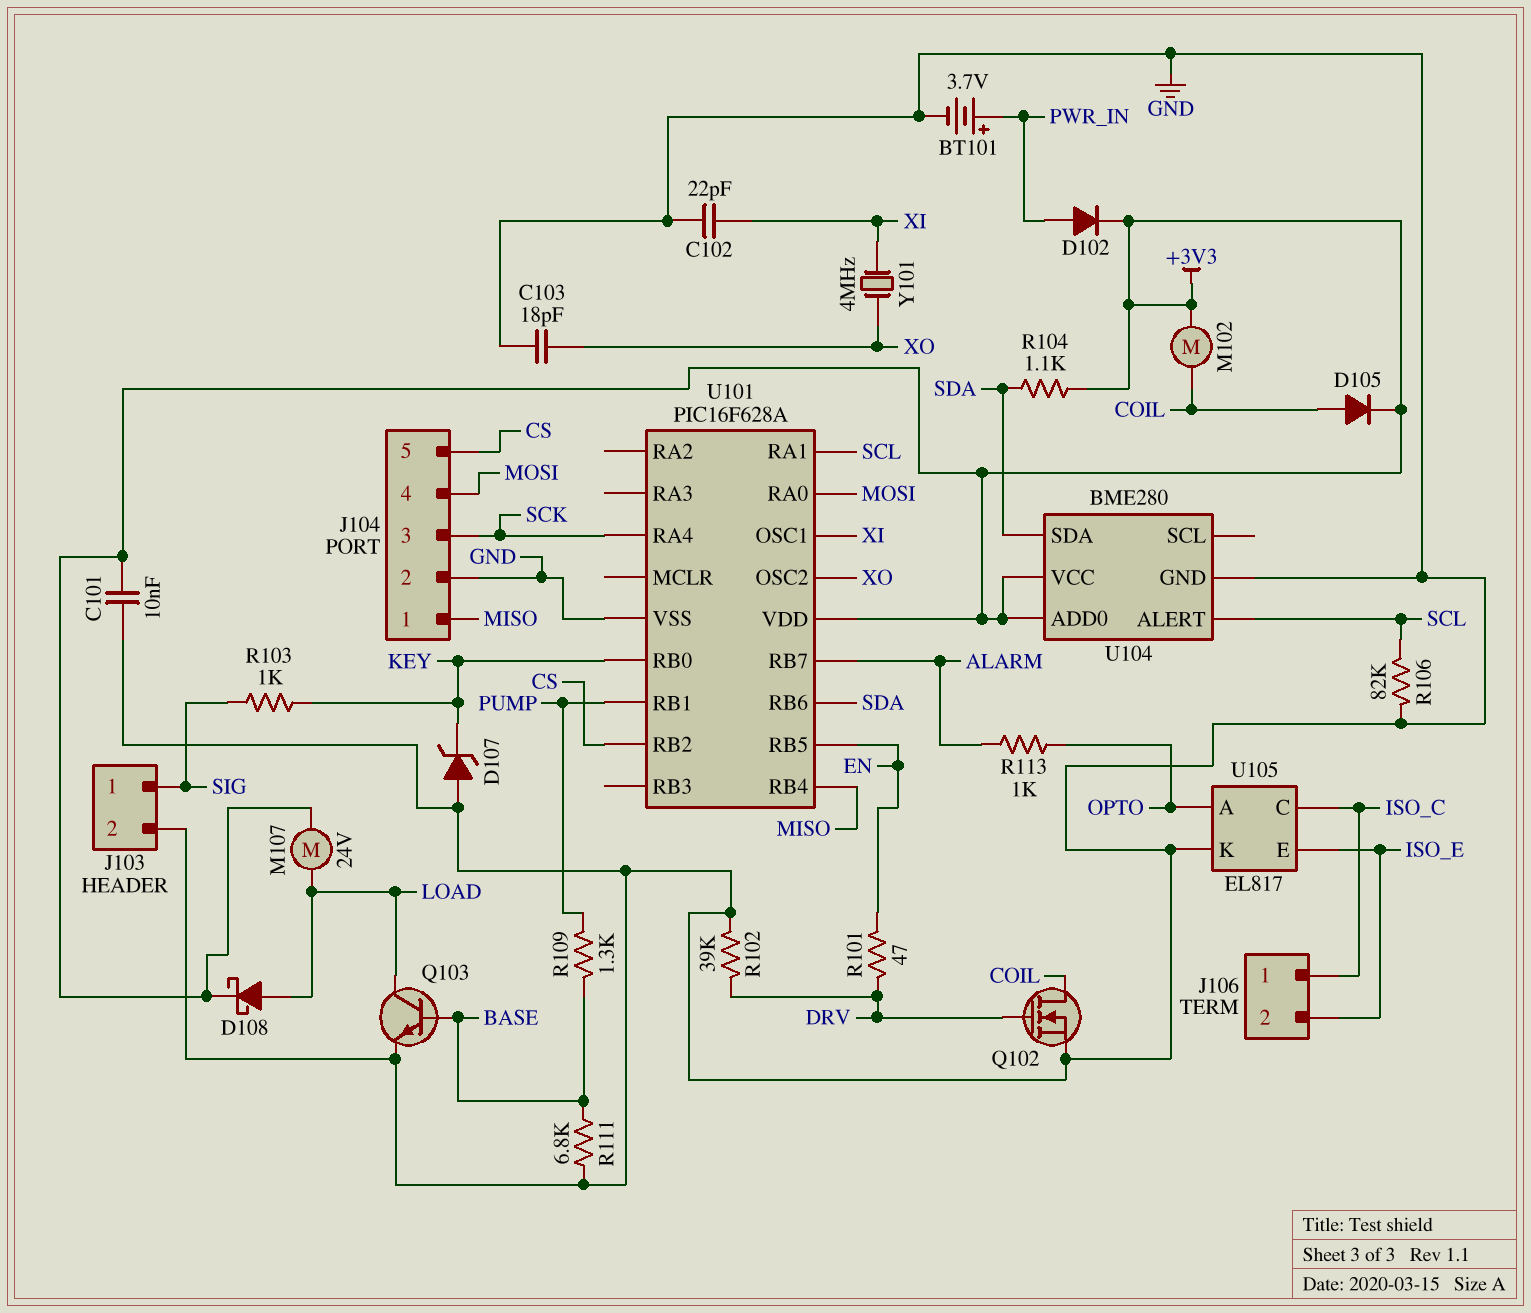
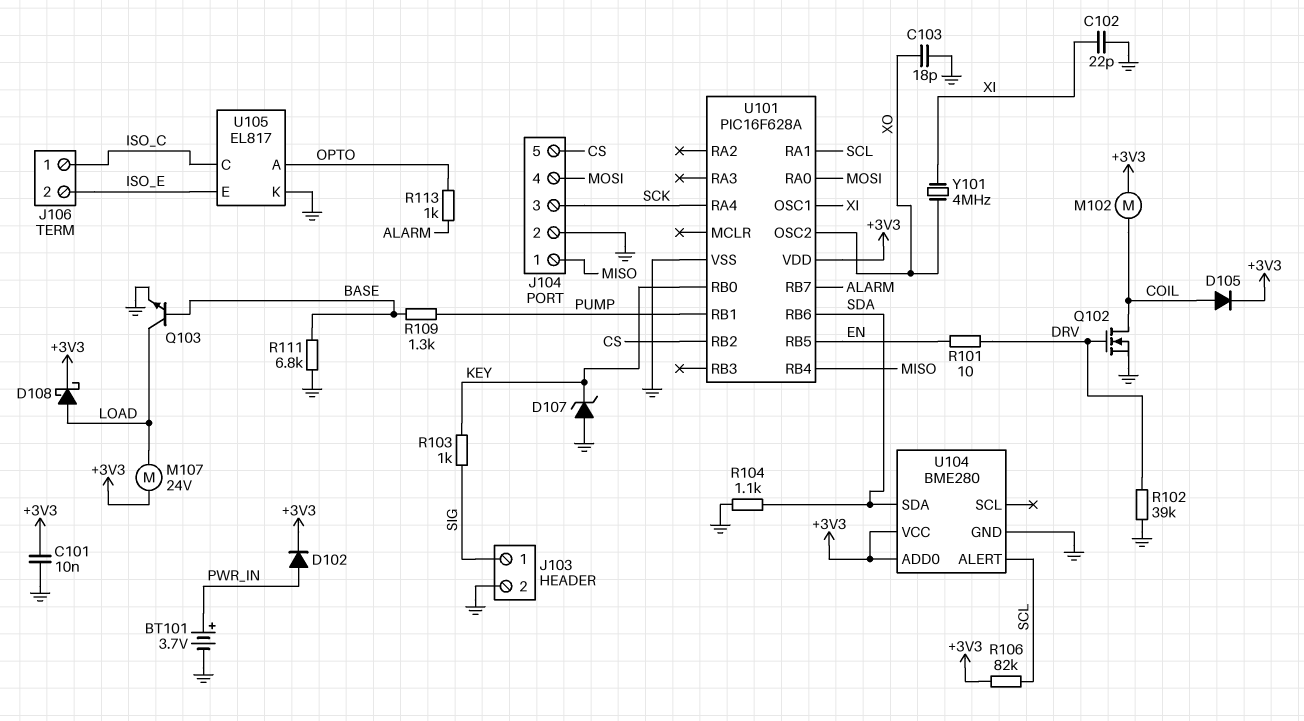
R101: 47 (DRV, EN) -> 10 (DRV, EN)
R104: 1.1k (+3V3, SDA) -> 1.1k (GND, SDA)
R106: 82k (GND, SCL) -> 82k (+3V3, SCL)

